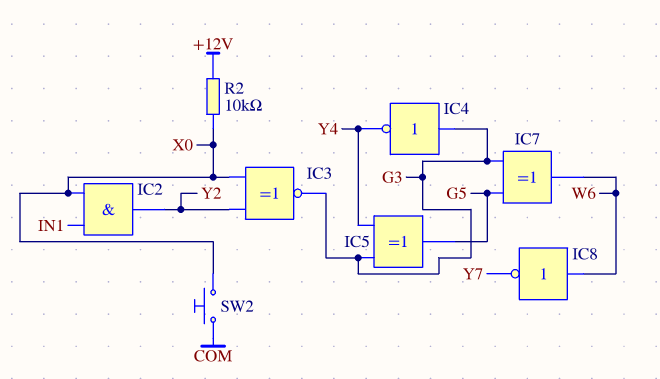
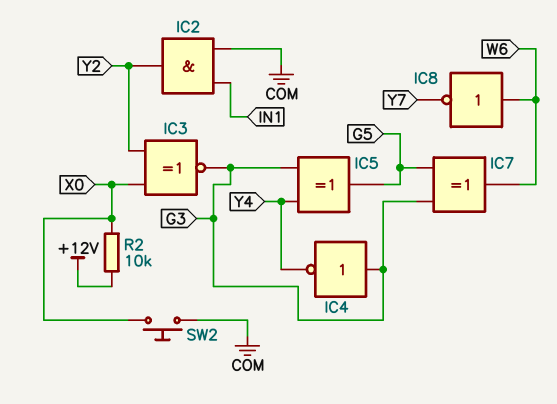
IC2: AND (in IN1, in X0, out Y2) -> AND (in COM, in IN1, out Y2)

